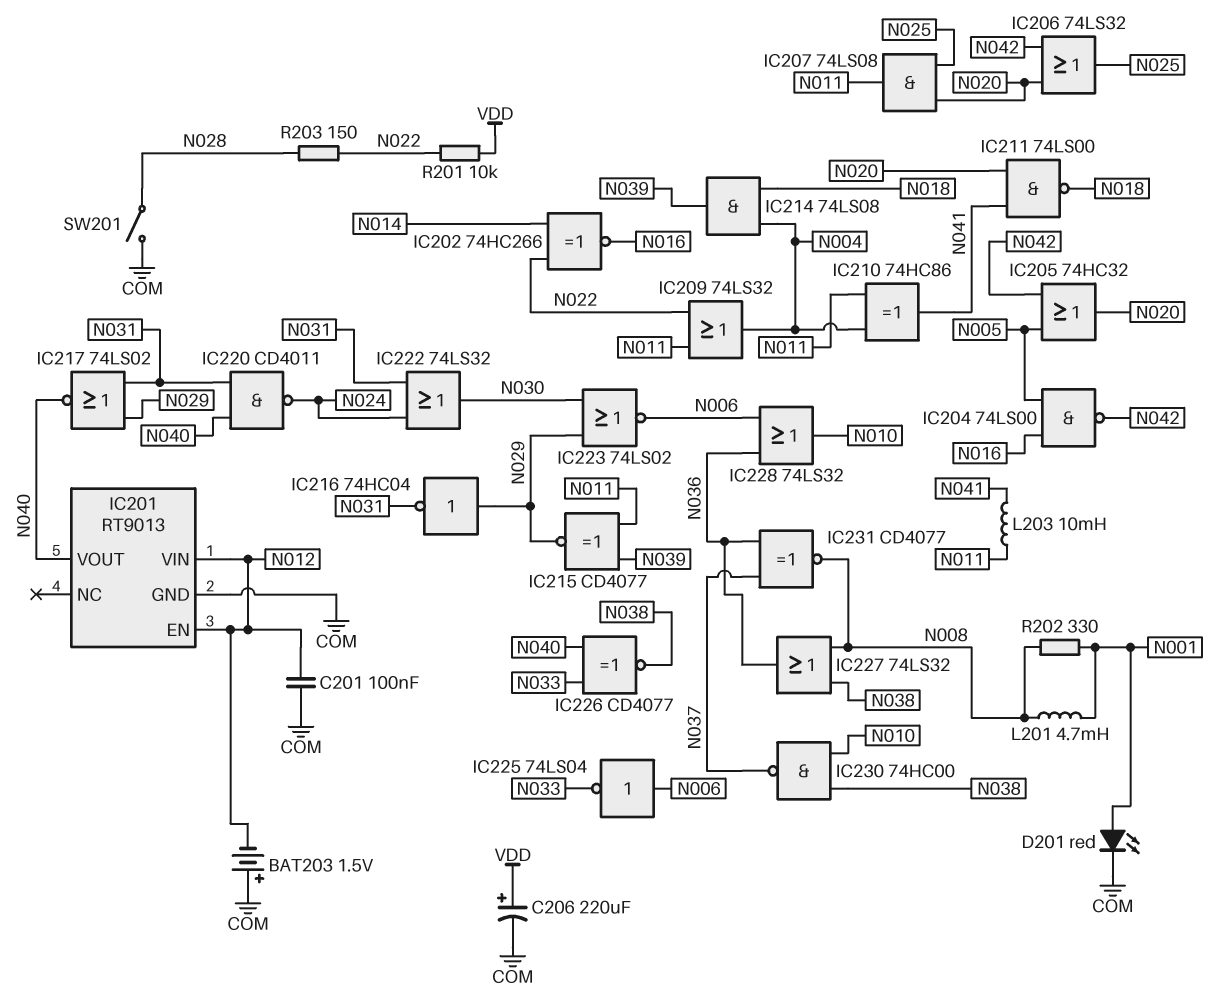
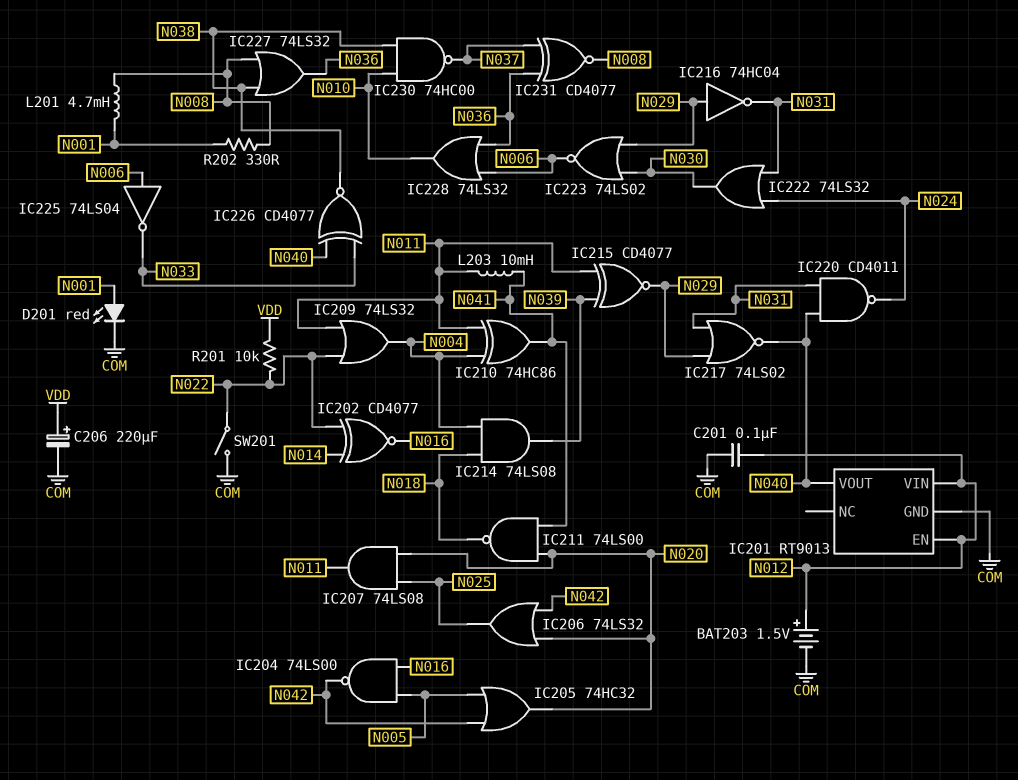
BAT203: 1.5V (plus COM, minus N012) -> 1.5V (plus N012, minus COM)
IC202: XNOR 74HC266 (in N014, in N022, out N016) -> XNOR CD4077 (in N014, in N022, out N016)
R203: 150 (N022, N028) -> none
SW201: switch (COM, N028) -> switch (COM, N022)

